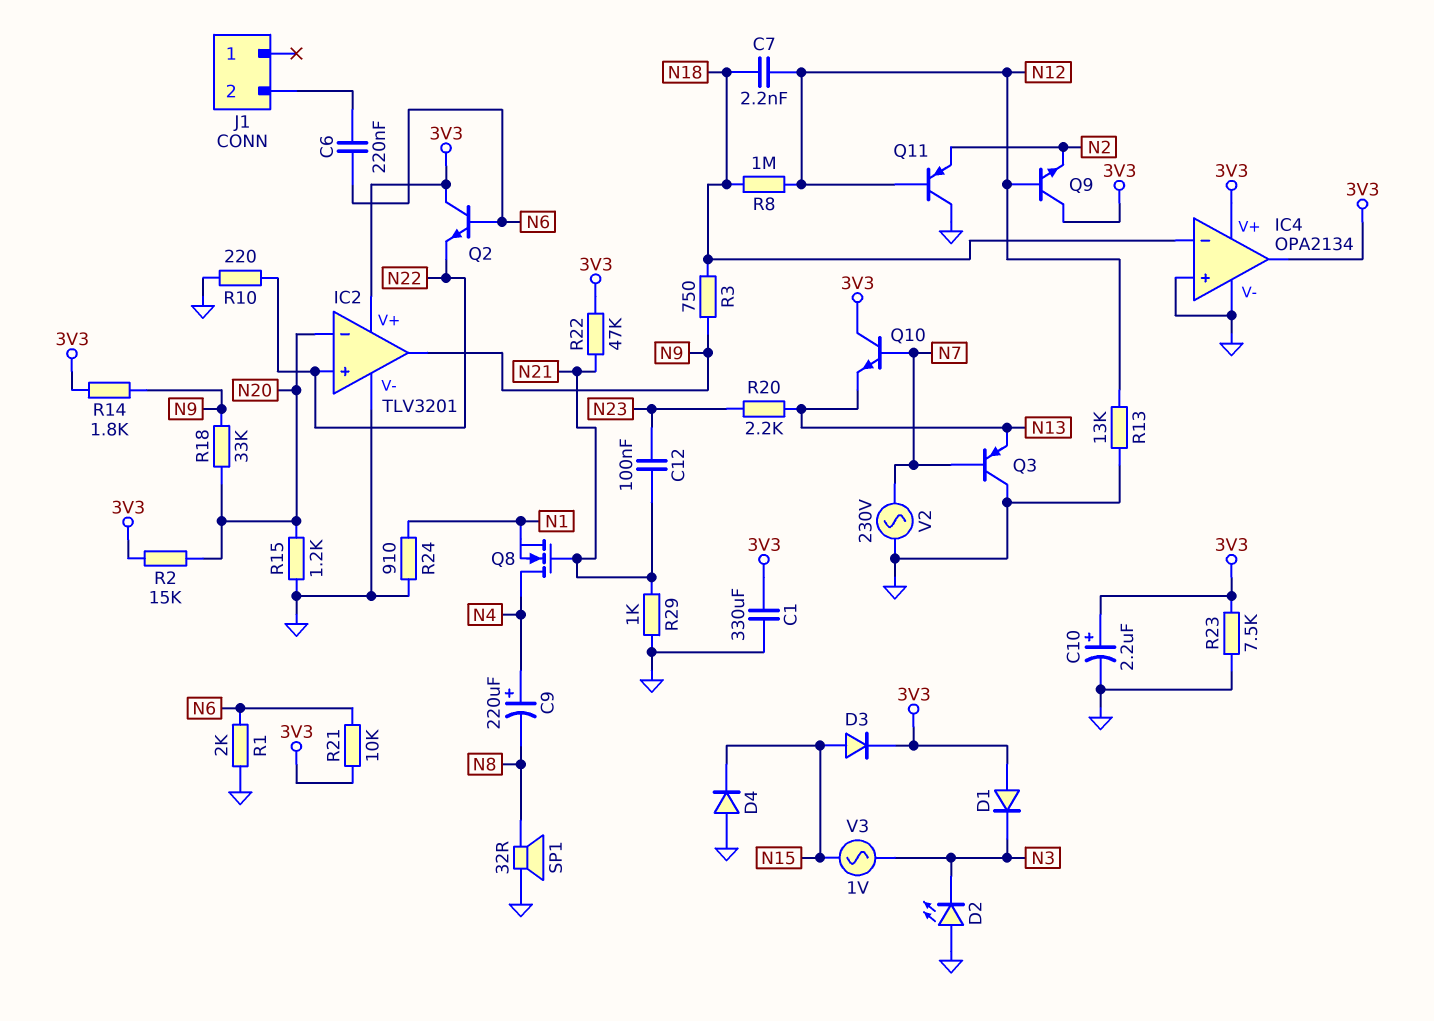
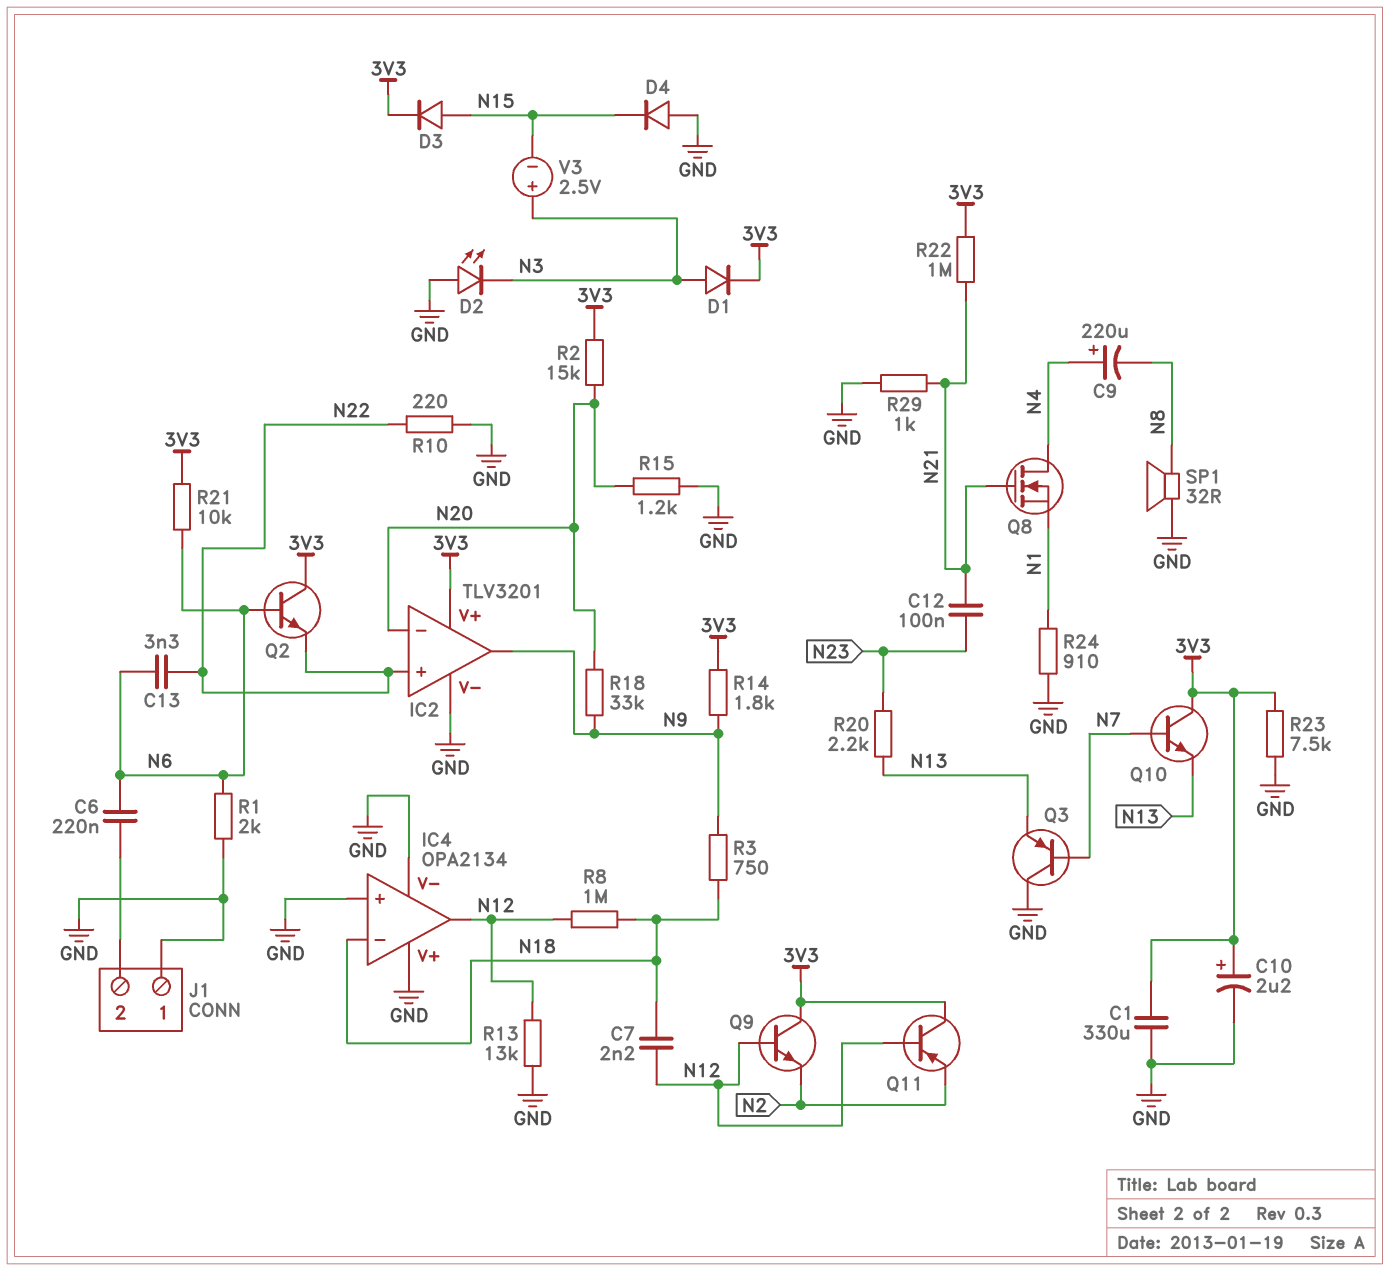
C13: none -> 3.3nF (N6, N22)
D1: diode (A 3V3, K N3) -> diode (A N3, K 3V3)
IC4 pin V+: 3V3 -> GND
IC4 pin out: 3V3 -> N12
J1 pin 1: none -> GND
Q11: PNP (B N12, C GND, E N2) -> PNP (B N12, C 3V3, E N2)
R22: 47k (3V3, N21) -> 1M (3V3, N21)
V2: AC 230V (GND, N7) -> none
V3: AC 1V (N3, N15) -> 2.5V (plus N3, minus N15)

